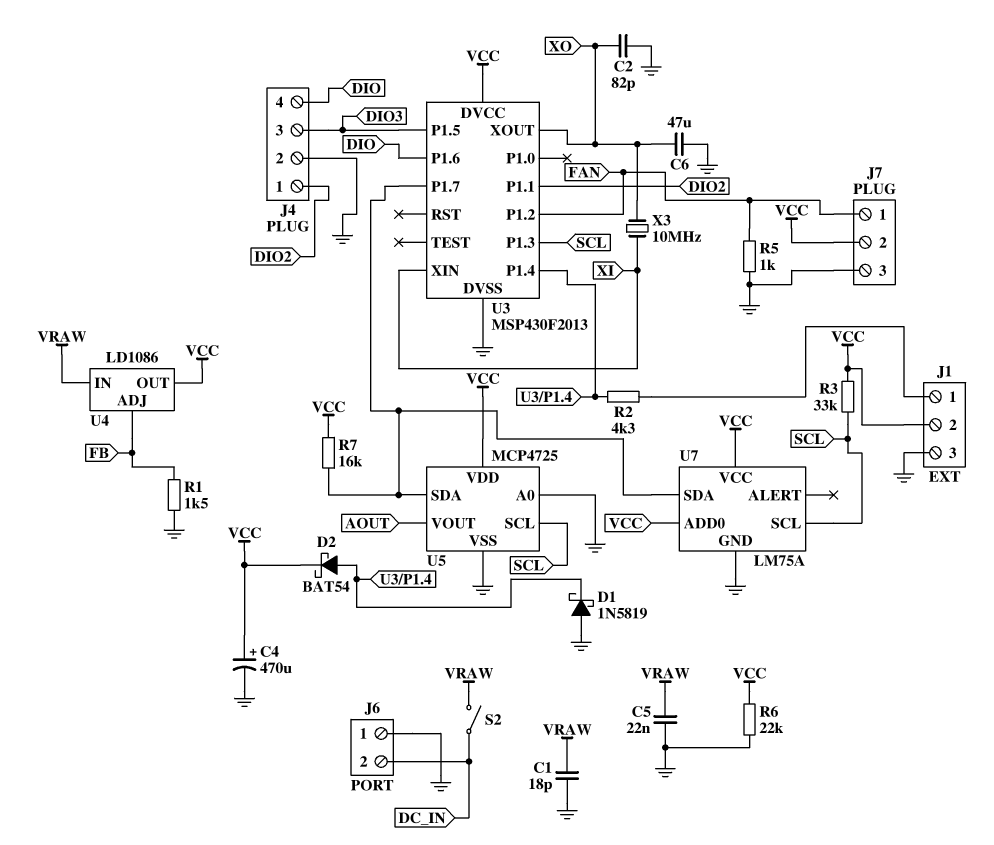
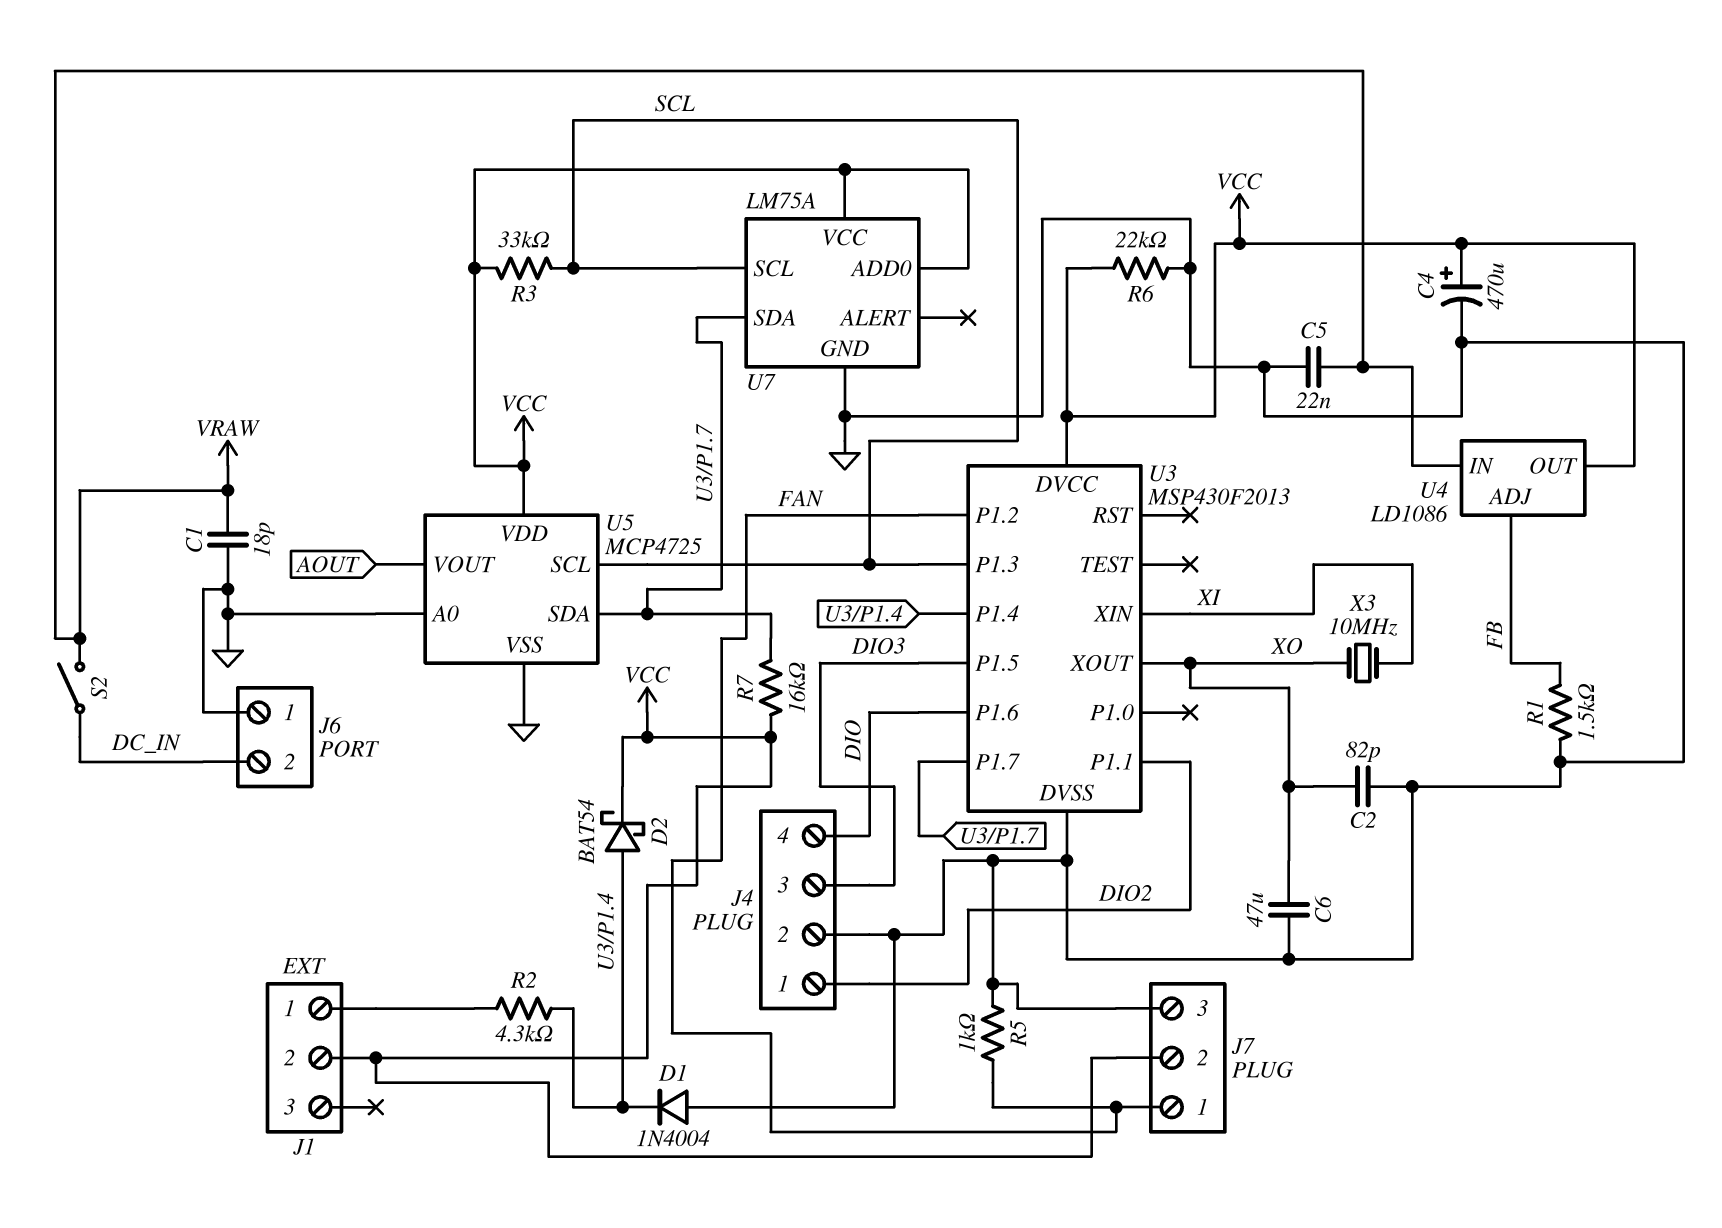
D1: schottky 1N5819 (A GND, K U3/P1.4) -> diode 1N4004 (A GND, K U3/P1.4)
J1 pin 3: GND -> none

